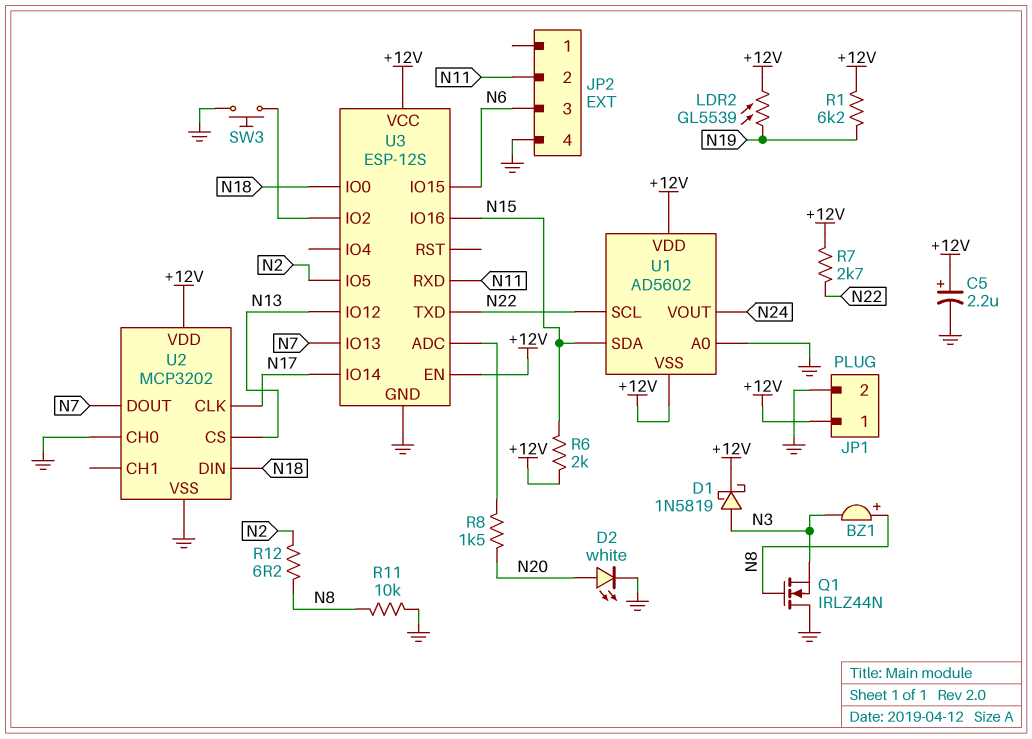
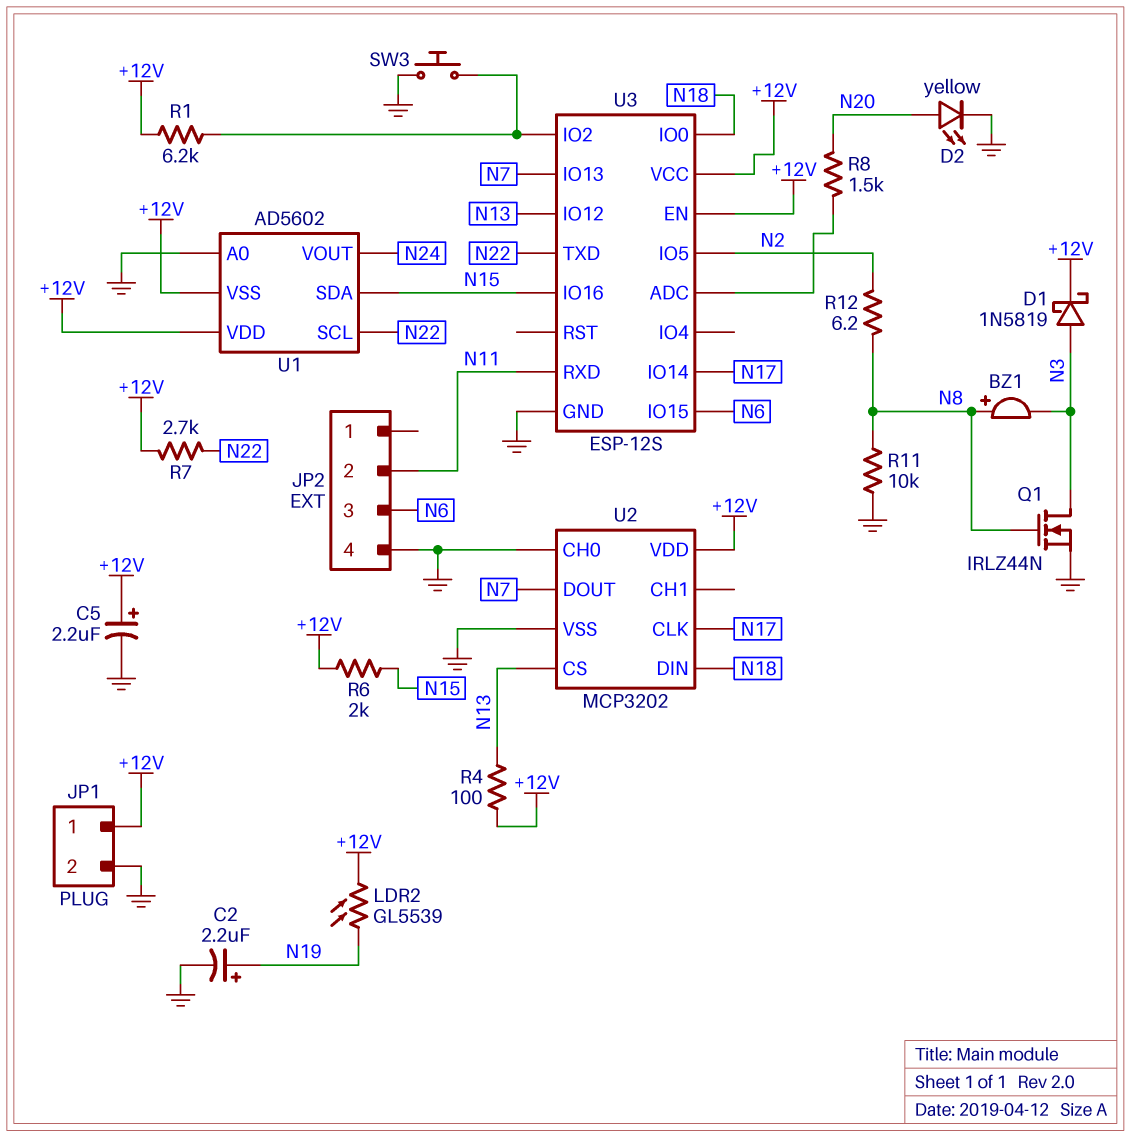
C2: none -> 2.2uF (plus N19, minus GND)
D2: LED white (A N20, K GND) -> LED yellow (A N20, K GND)
Q1: NMOS IRLZ44N (G N8, D GND, S N3) -> NMOS IRLZ44N (G N8, D N3, S GND)
R1: 6.2k (+12V, N19) -> 6.2k (+12V, U3/IO2)
R4: none -> 100 (+12V, N13)

